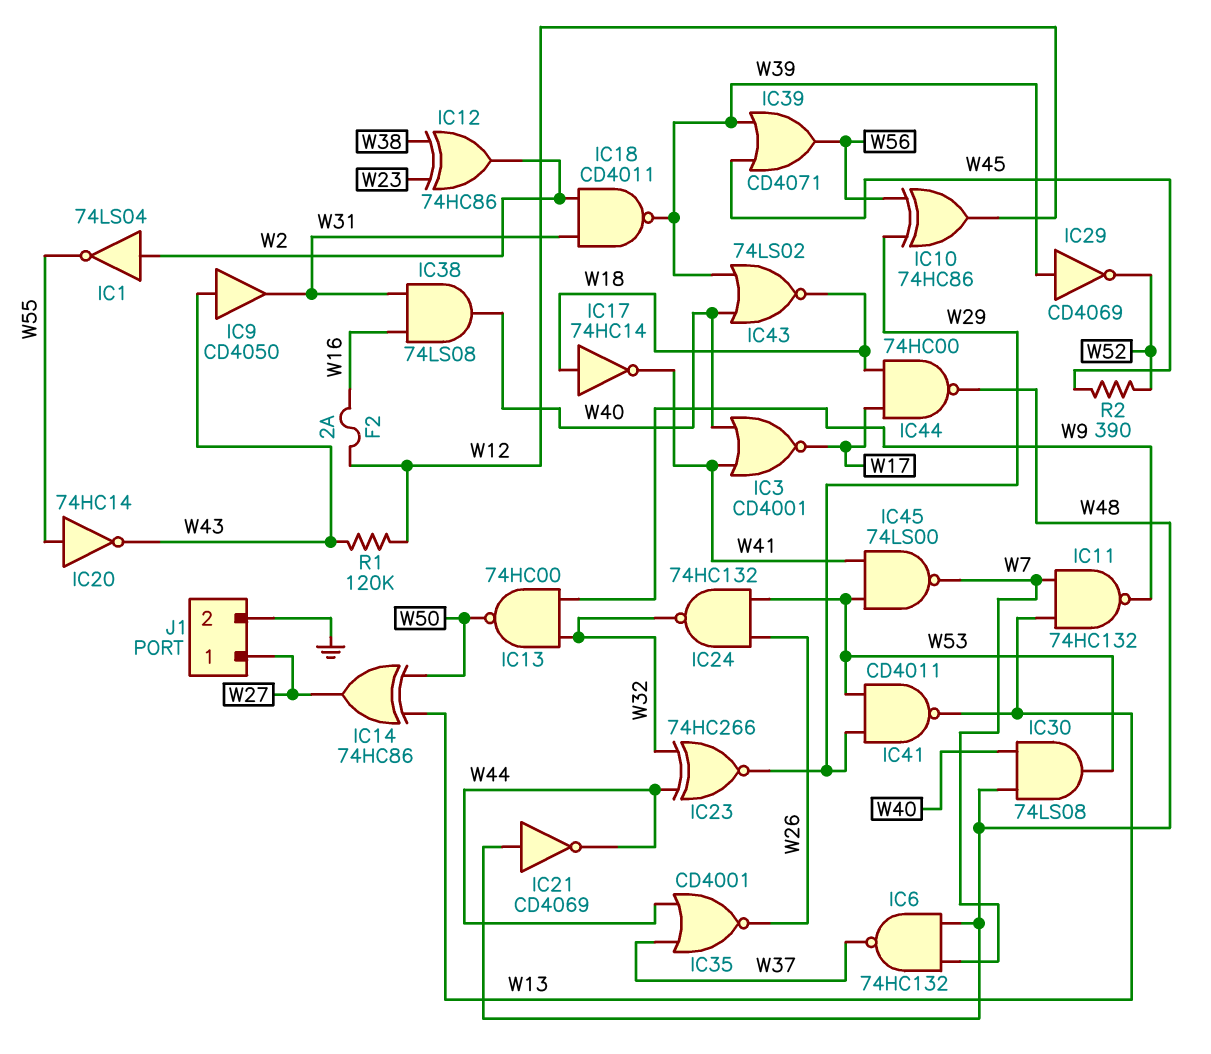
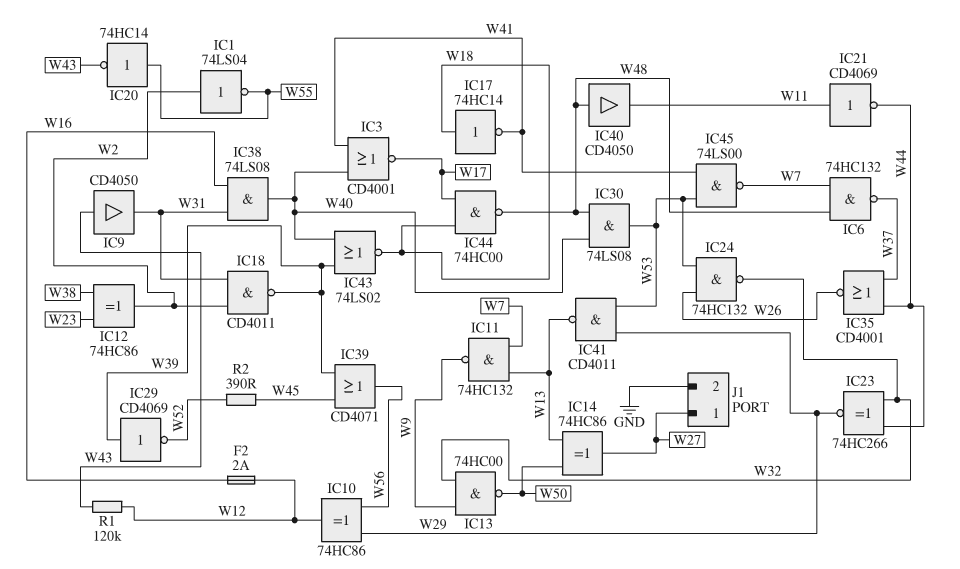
IC21: NOT CD4069 (in W48, out W44) -> NOT CD4069 (in W11, out W44)
IC40: none -> buffer CD4050 (in W48, out W11)

